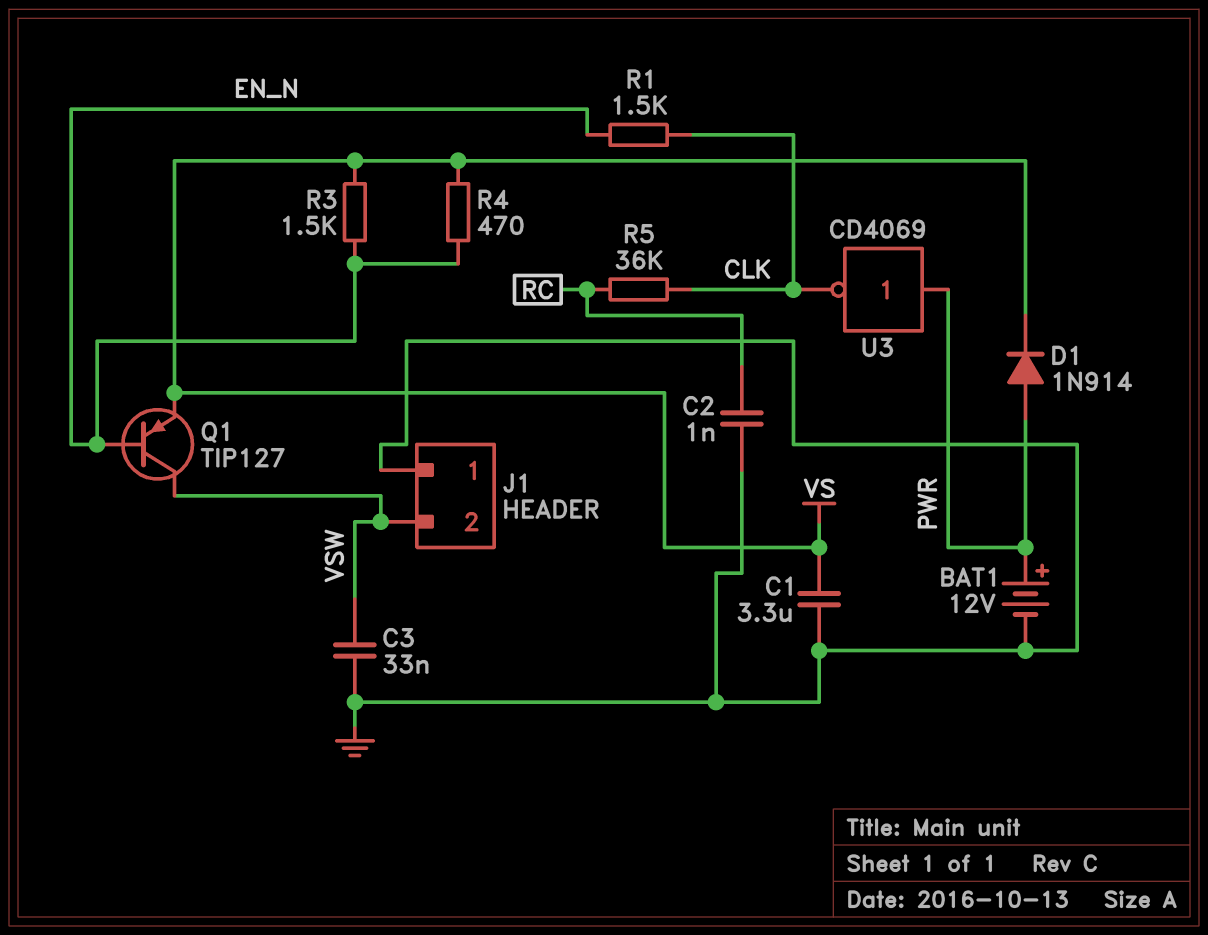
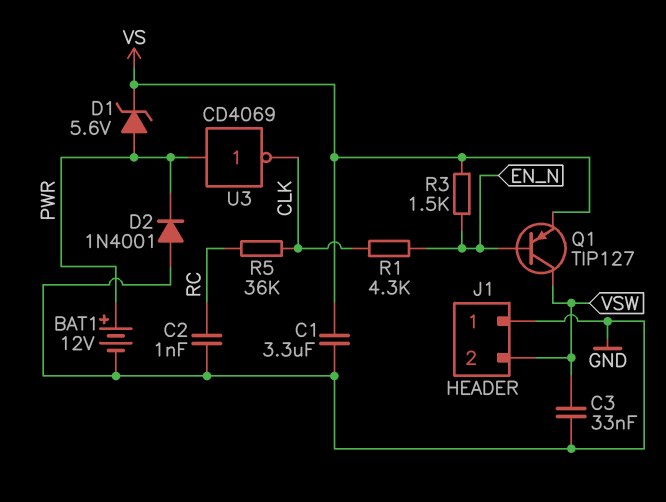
D1: diode 1N914 (A PWR, K VS) -> zener 5.6V (A PWR, K VS)
D2: none -> diode 1N4001 (A GND, K PWR)
R1: 1.5k (CLK, EN_N) -> 4.3k (CLK, EN_N)
R4: 470 (EN_N, VS) -> none

